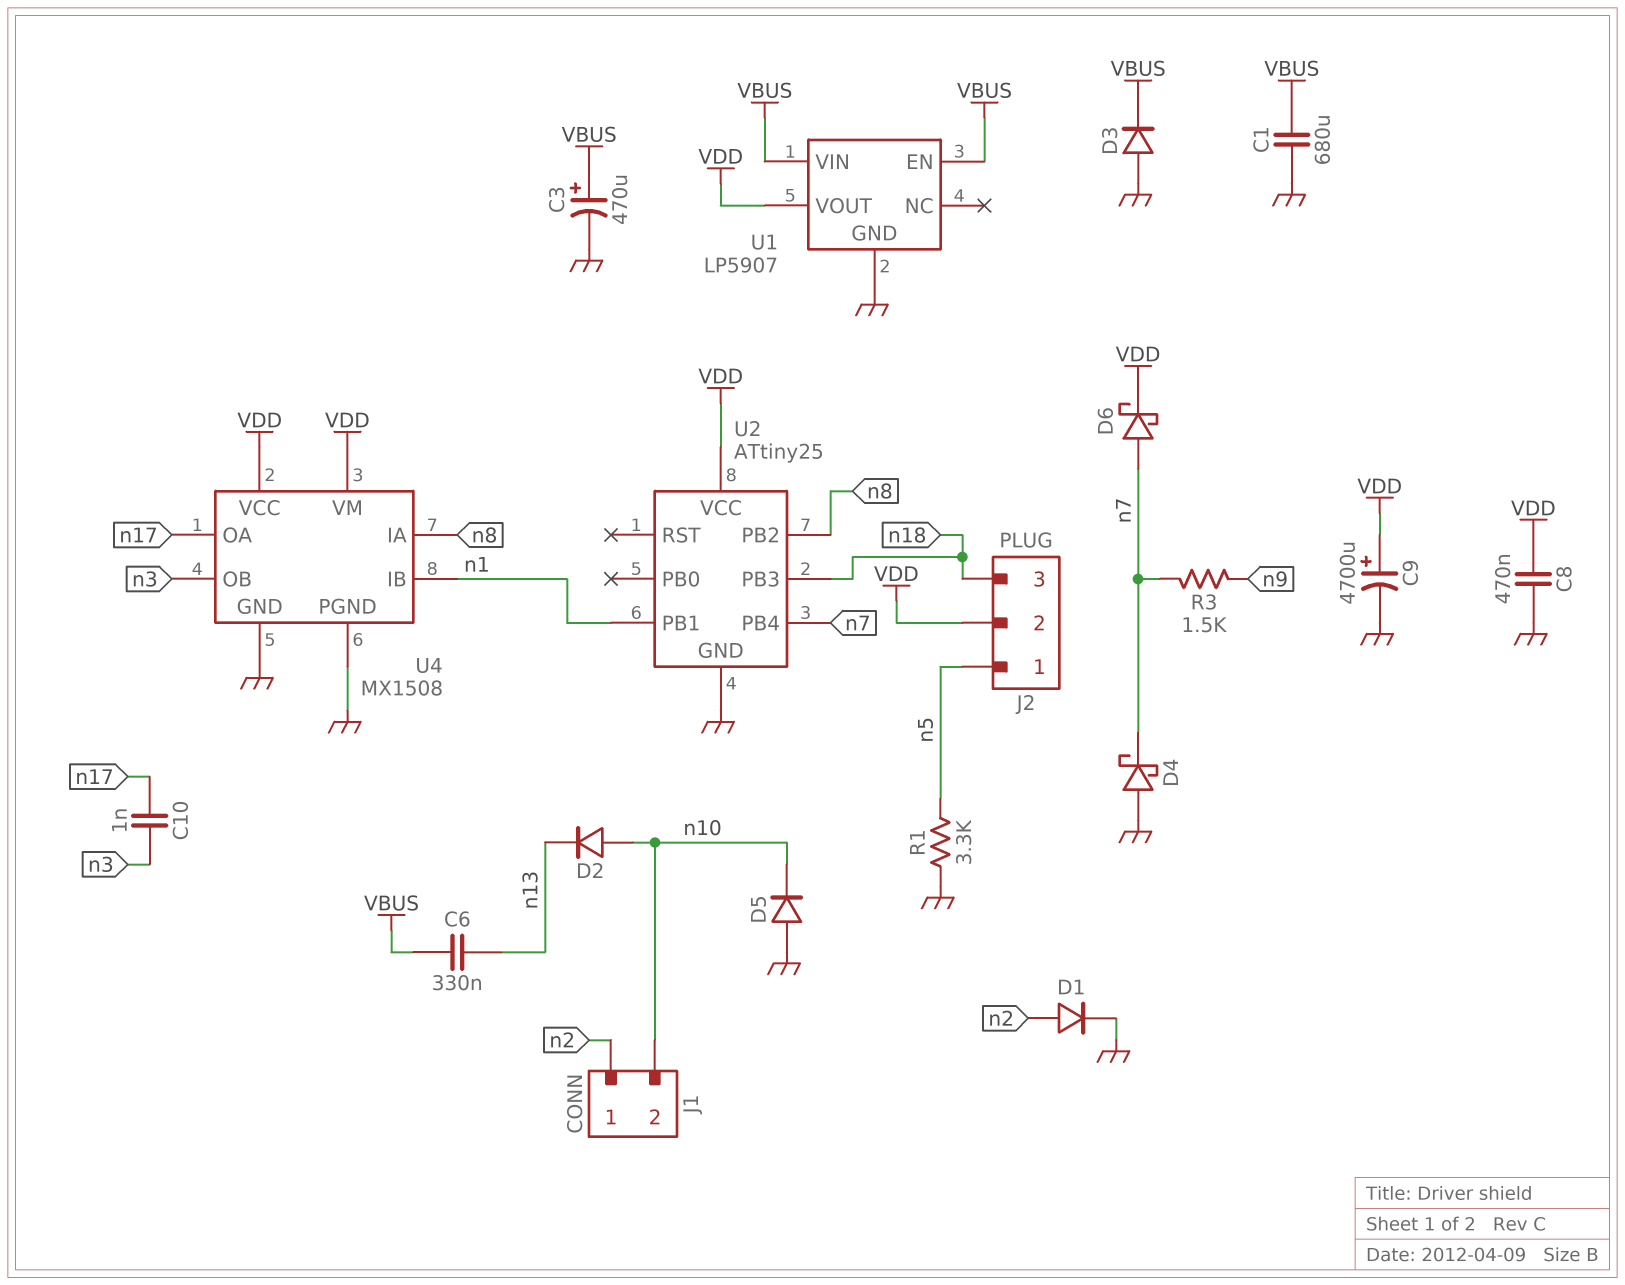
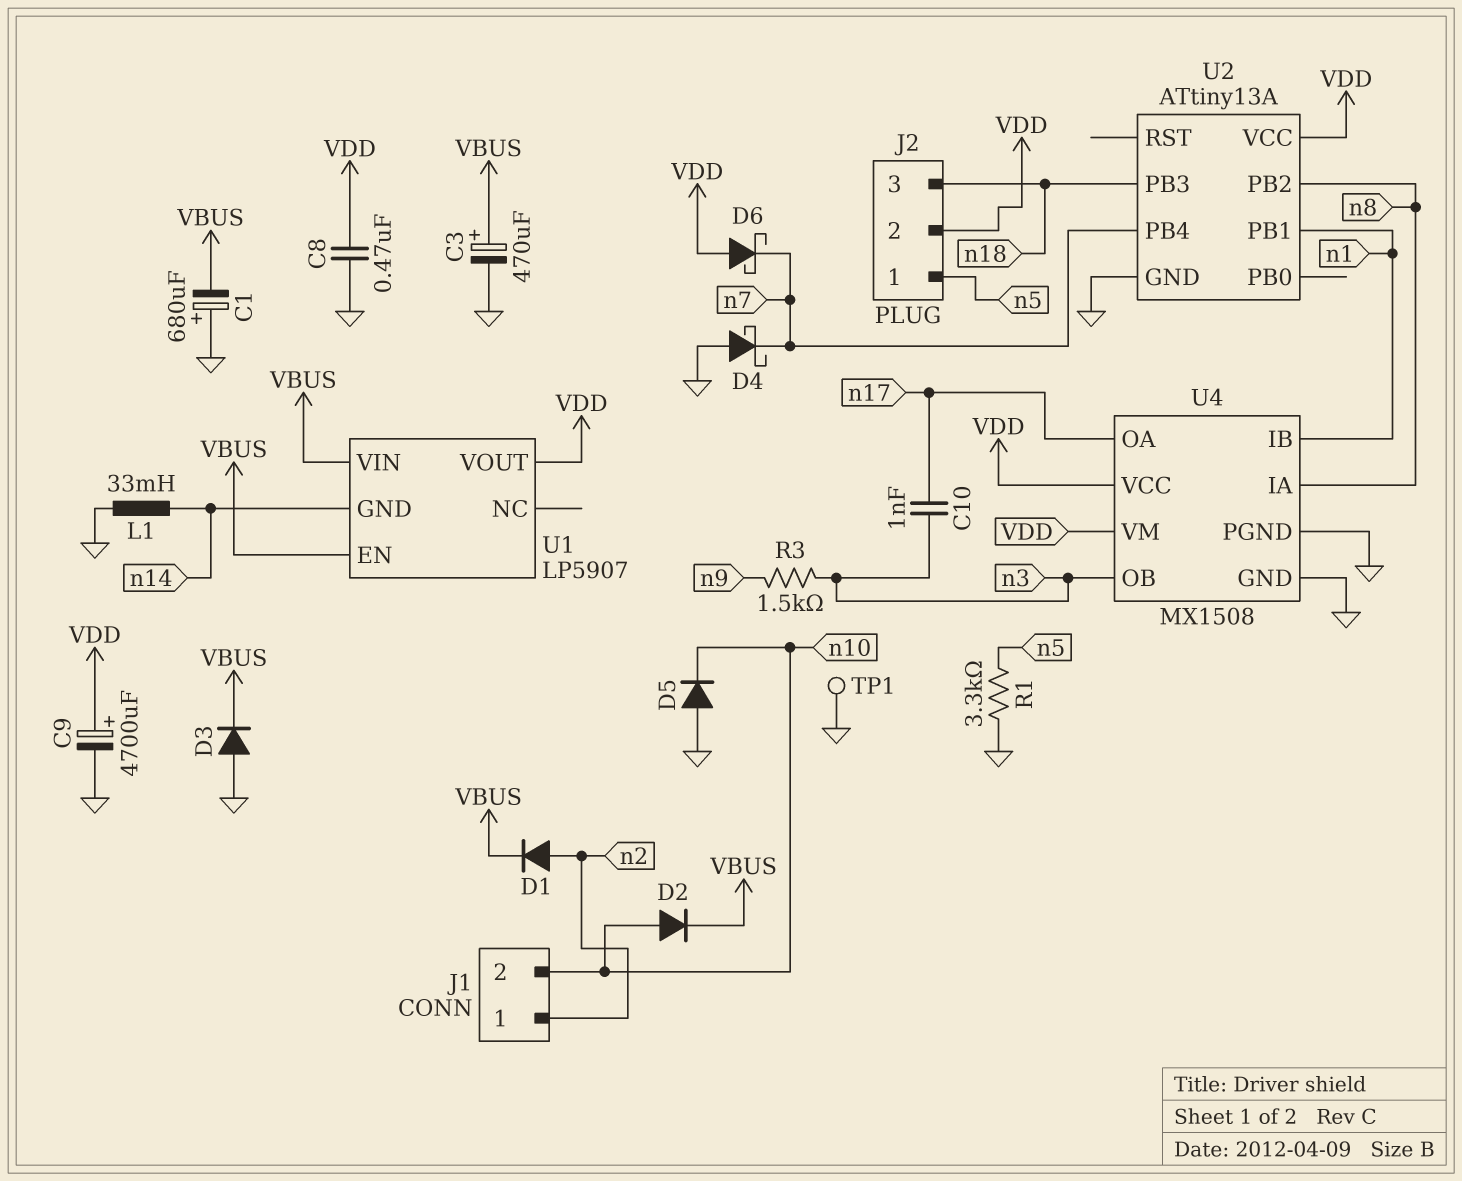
C1: 680uF (GND, VBUS) -> 680uF (plus GND, minus VBUS)
C6: 330nF (VBUS, n13) -> none
D1: diode (A n2, K GND) -> diode (A n2, K VBUS)
D2: diode (A n10, K n13) -> diode (A n10, K VBUS)
D6: schottky (A n7, K VDD) -> schottky (A VDD, K n7)
L1: none -> 33mH (GND, n14)
R3: 1.5k (n7, n9) -> 1.5k (n3, n9)
TP1: none -> test point (GND)
U1 pin GND: GND -> n14
U2: ATtiny25 -> ATtiny13A

